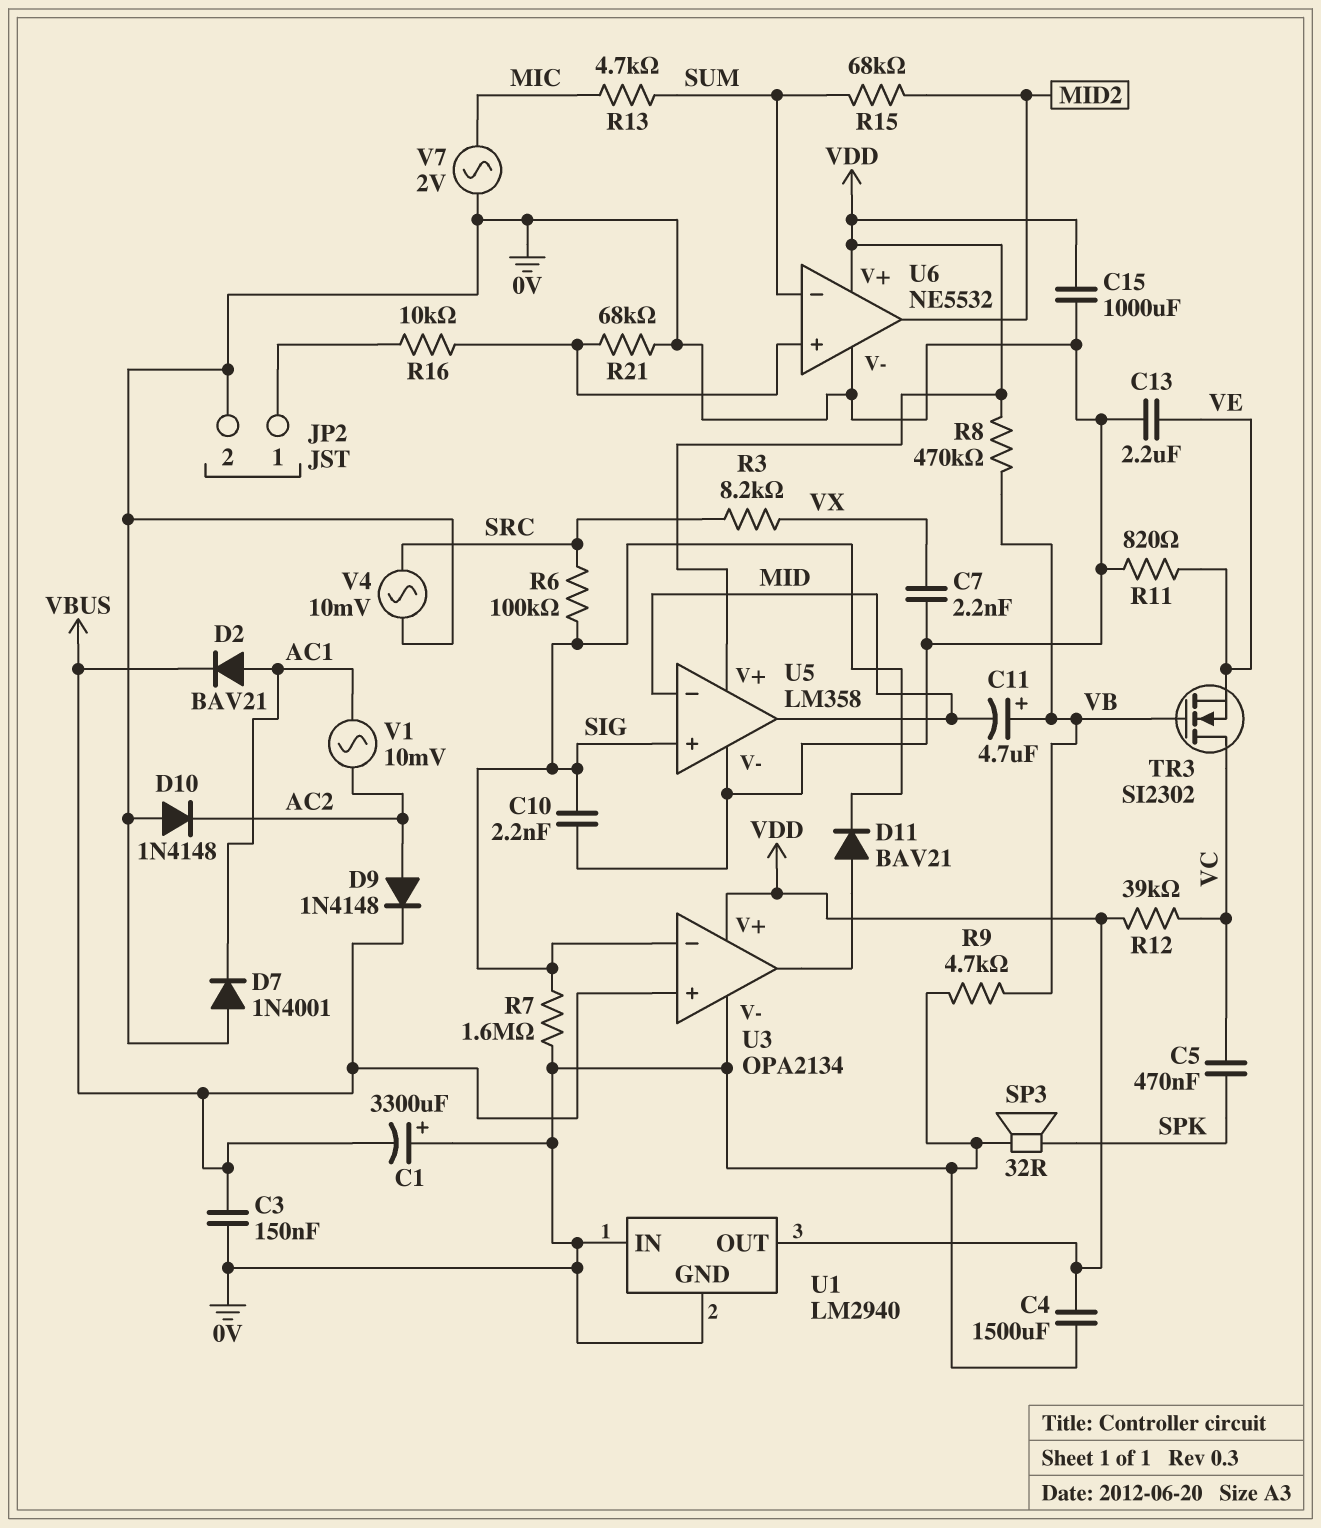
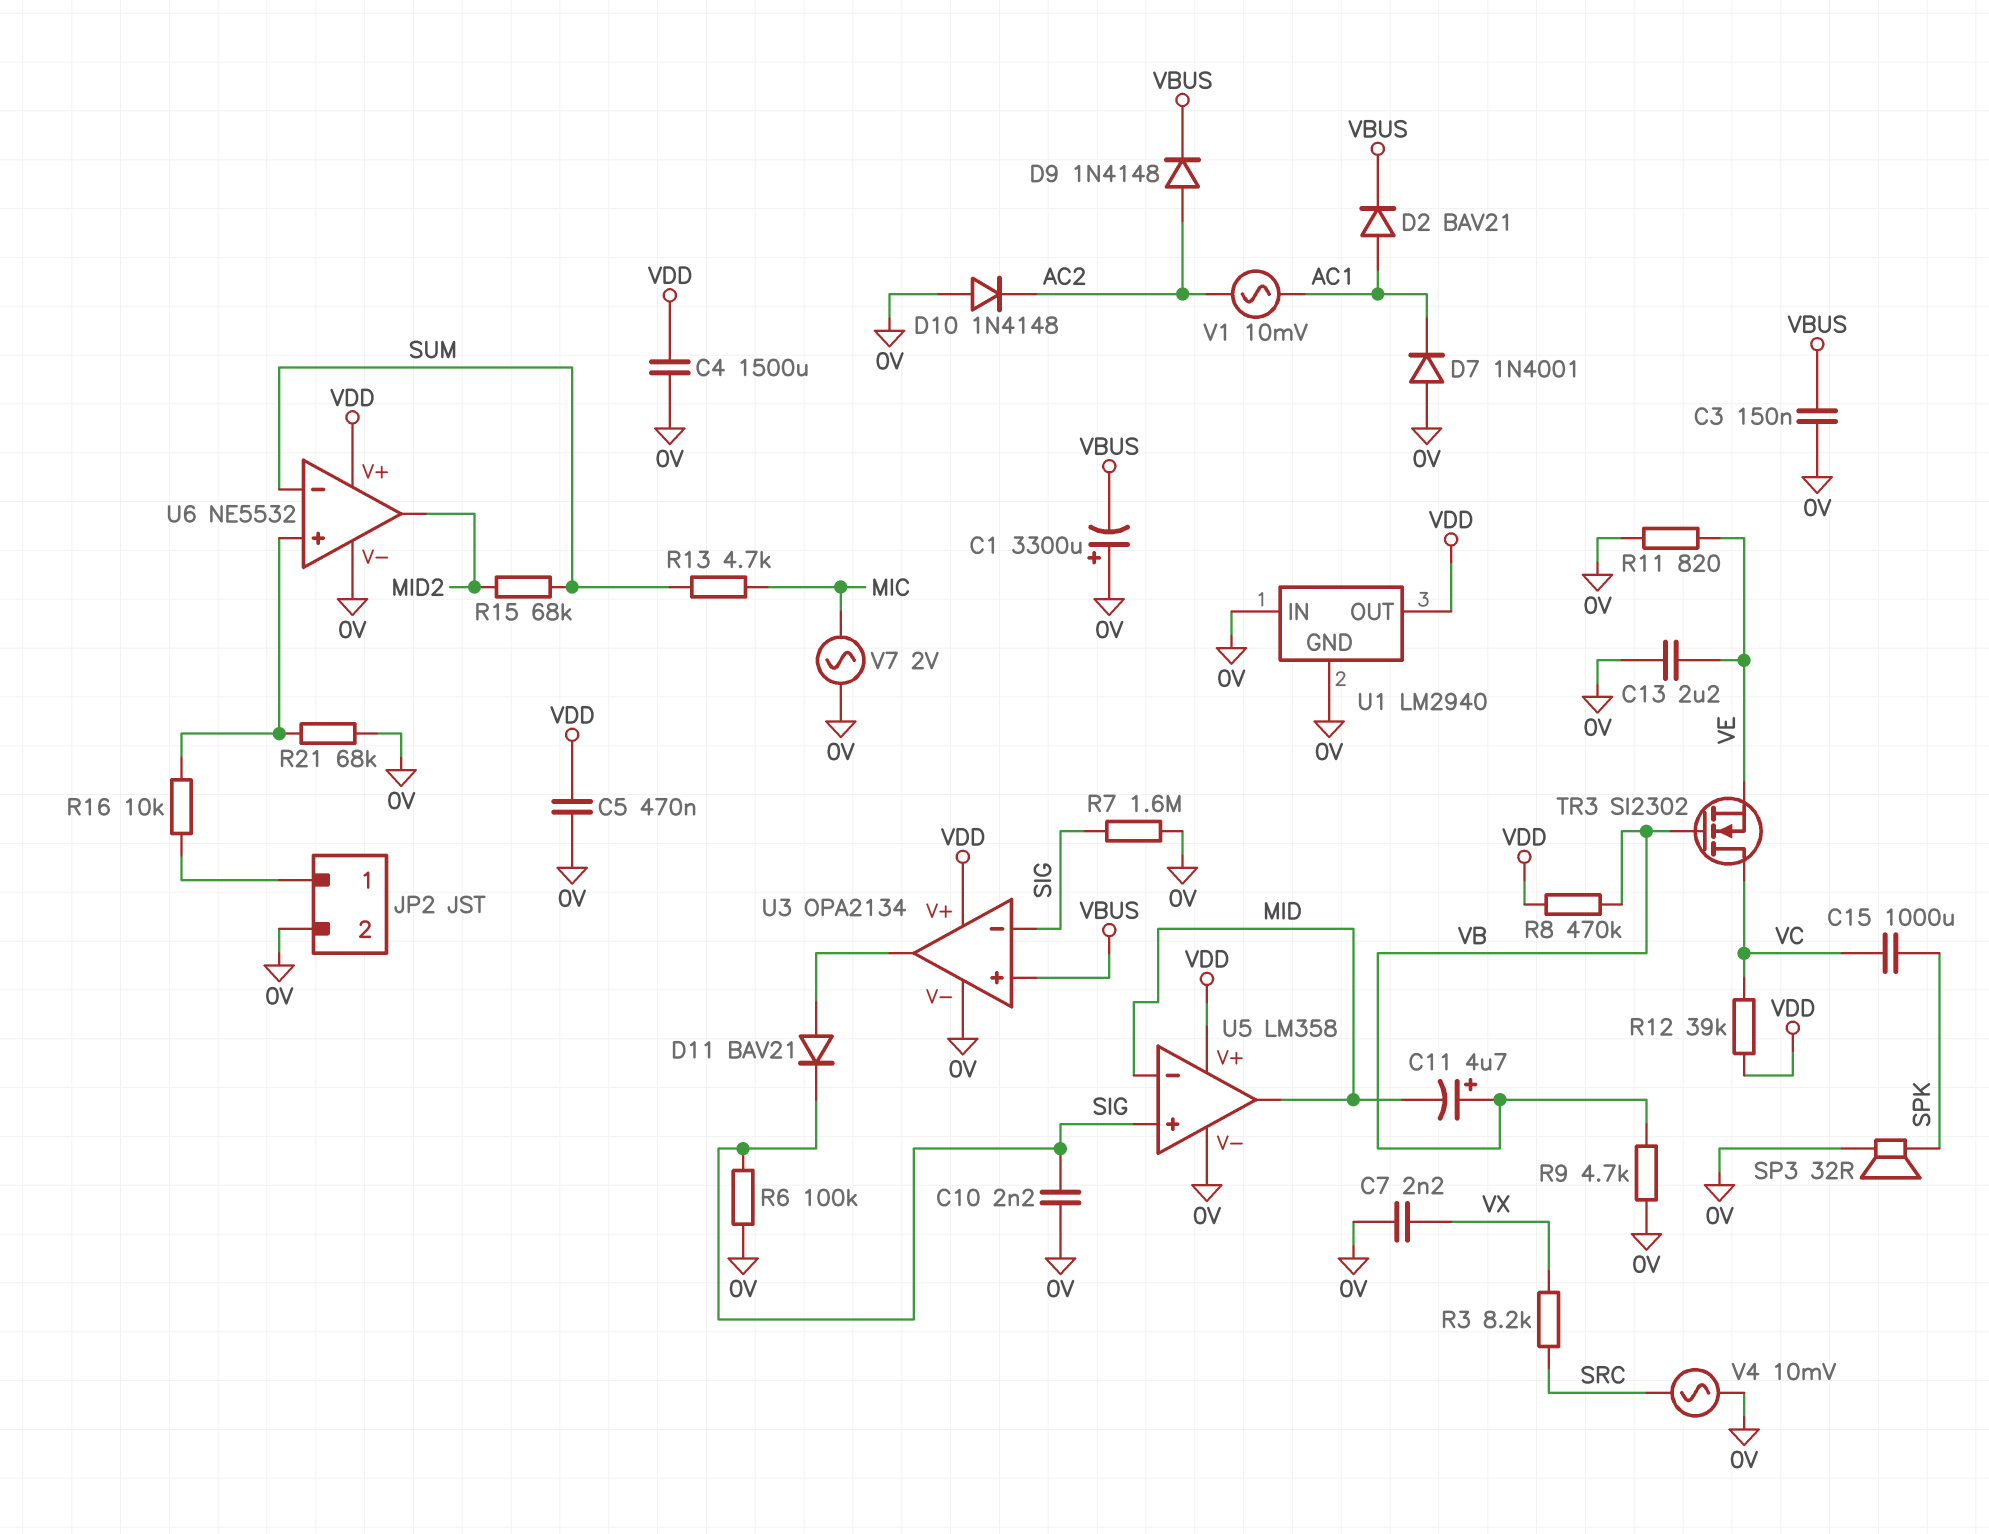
C5: 470nF (SPK, VC) -> 470nF (0V, VDD)
C15: 1000uF (0V, VDD) -> 1000uF (SPK, VC)
R6: 100k (SIG, SRC) -> 100k (0V, SIG)

